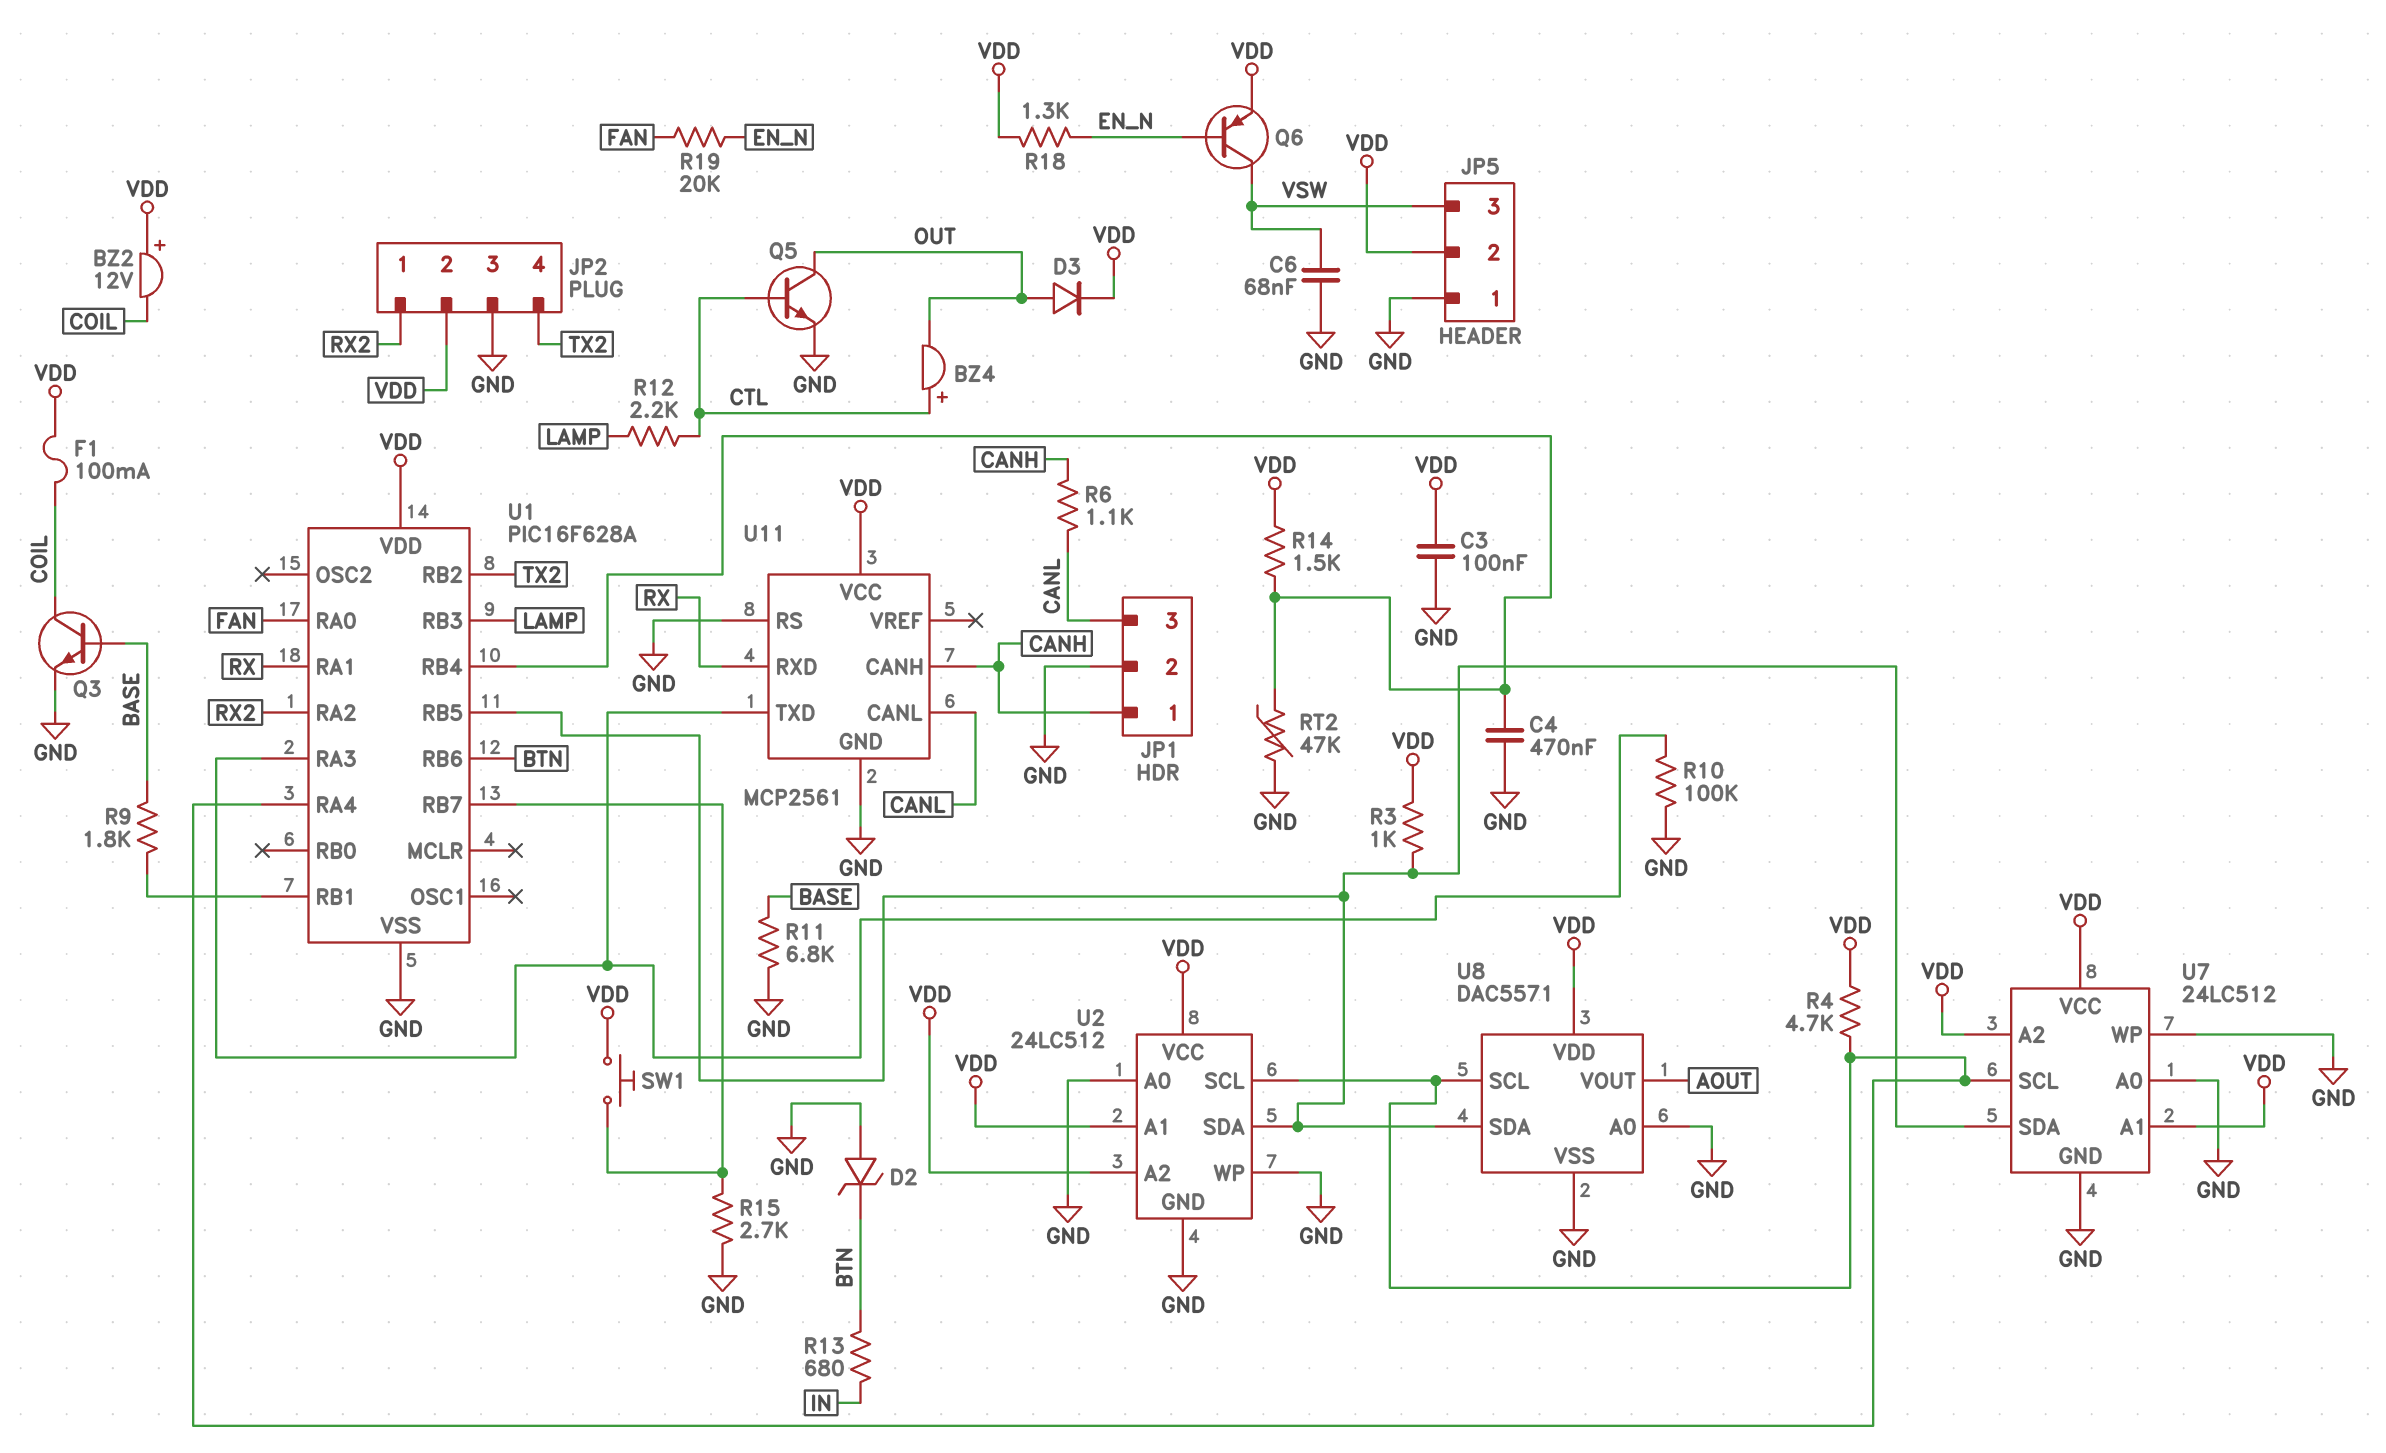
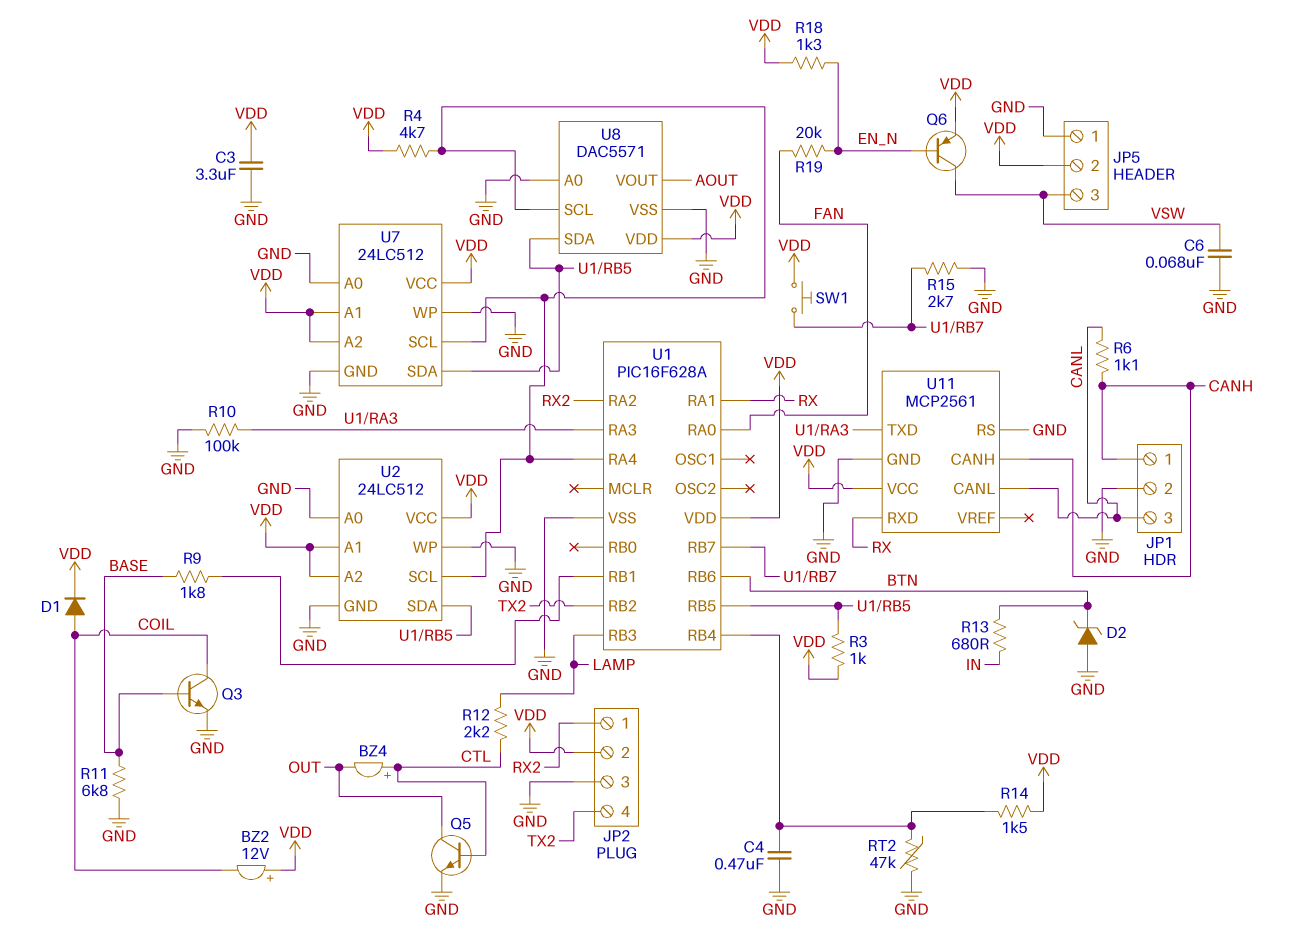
C3: 100nF (GND, VDD) -> 3.3uF (GND, VDD)
D1: none -> diode (A COIL, K VDD)
D3: diode (A OUT, K VDD) -> none
F1: 100mA (COIL, VDD) -> none

